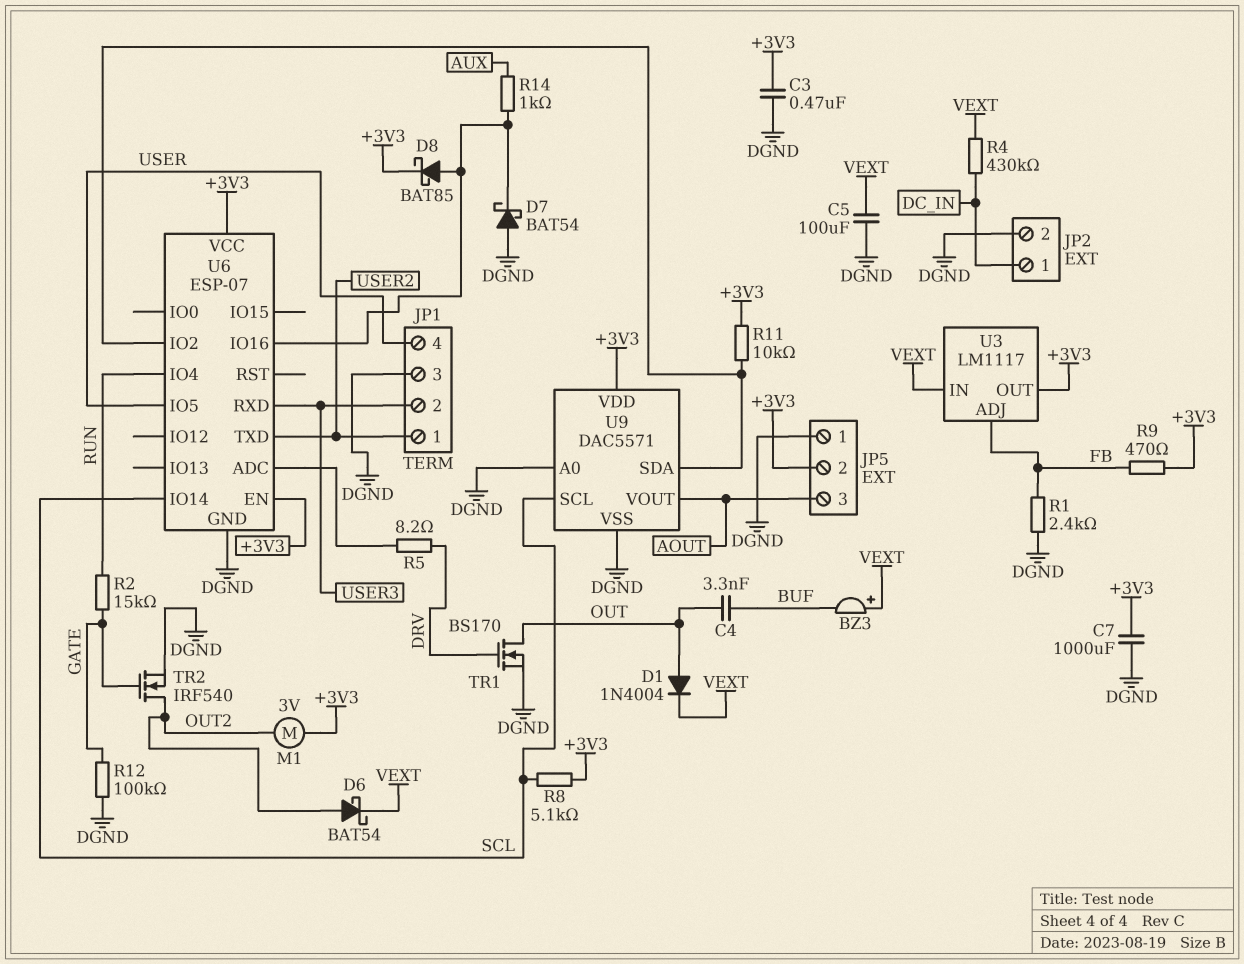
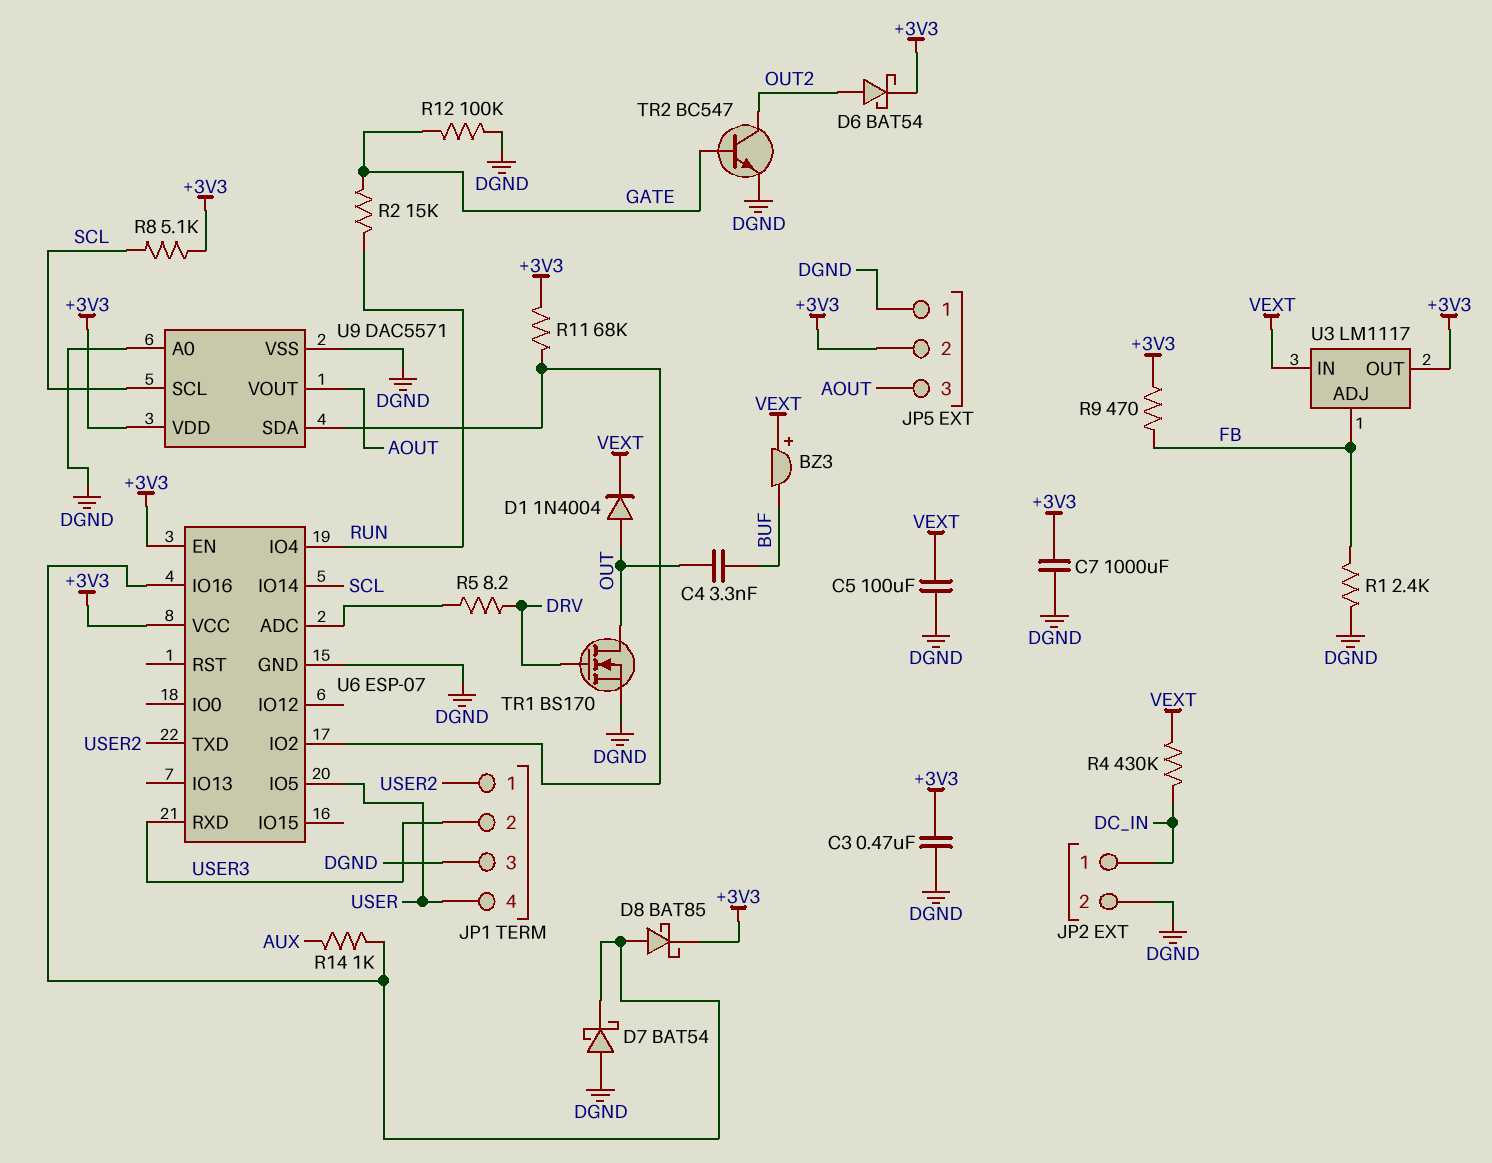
D6: schottky BAT54 (A OUT2, K VEXT) -> schottky BAT54 (A OUT2, K +3V3)
M1: motor 3V (+3V3, OUT2) -> none
R11: 10k (+3V3, U6/IO2) -> 68k (+3V3, U6/IO2)
TR2: NMOS IRF540 (G GATE, D OUT2, S DGND) -> NPN BC547 (B GATE, C OUT2, E DGND)

